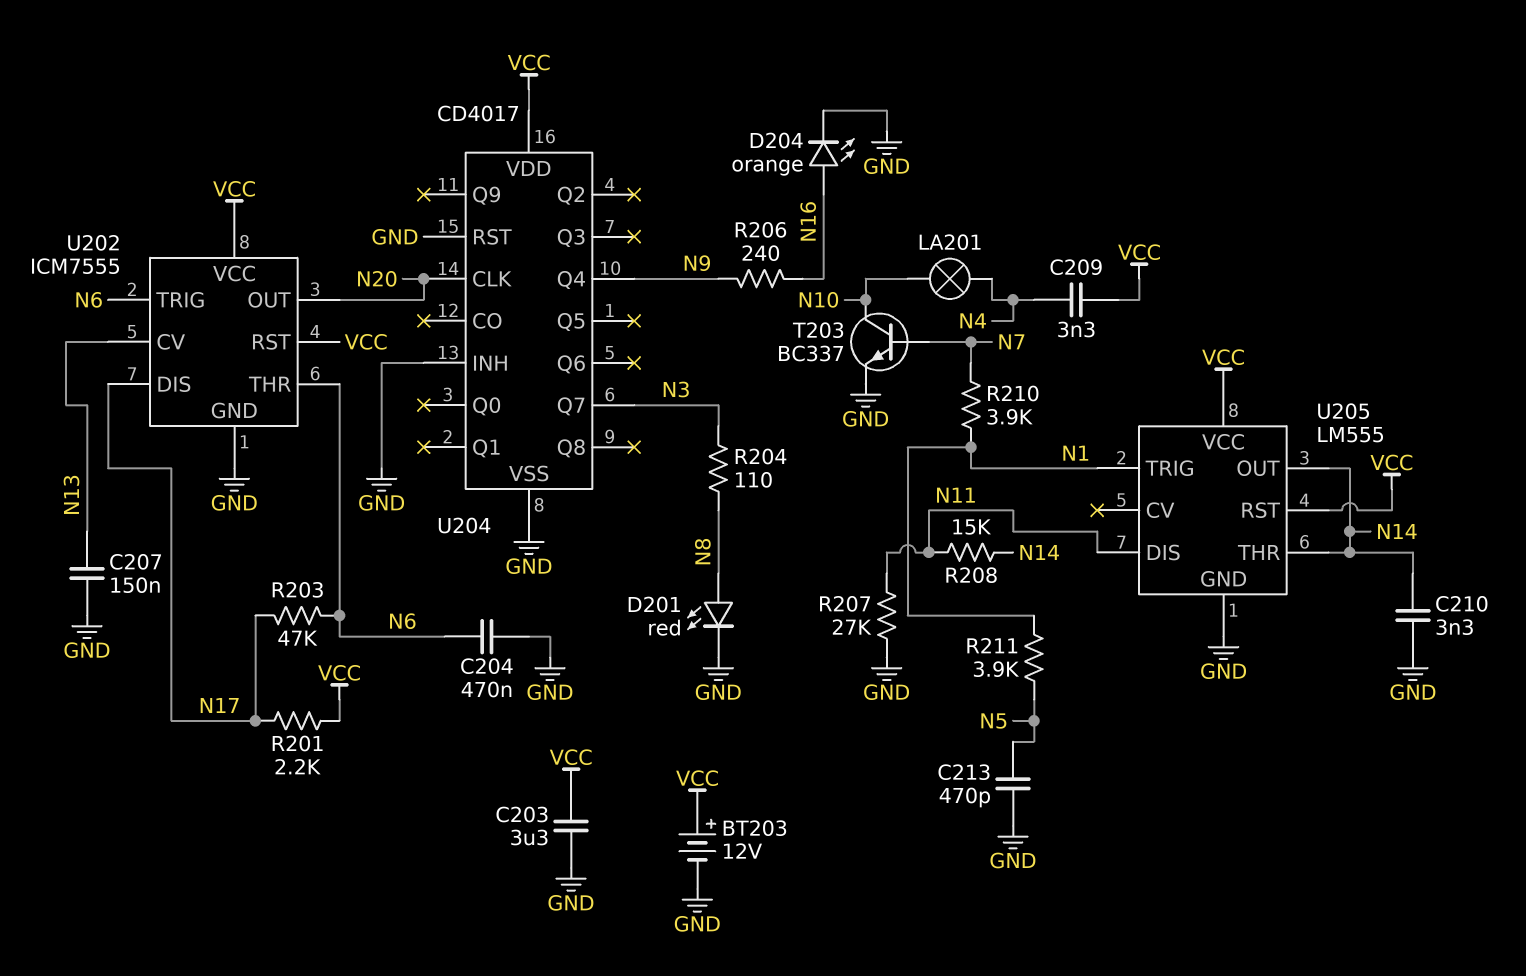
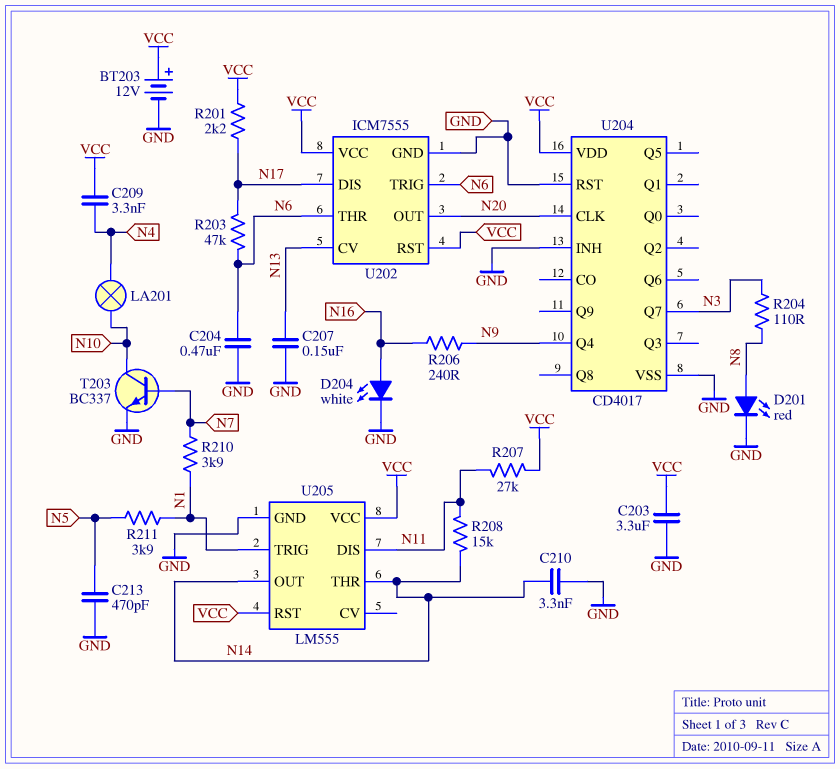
D204: LED orange (A N16, K GND) -> LED white (A N16, K GND)
R207: 27k (GND, N11) -> 27k (N11, VCC)

